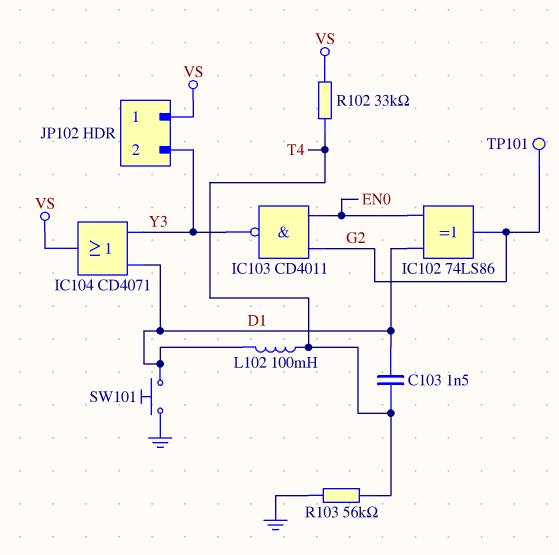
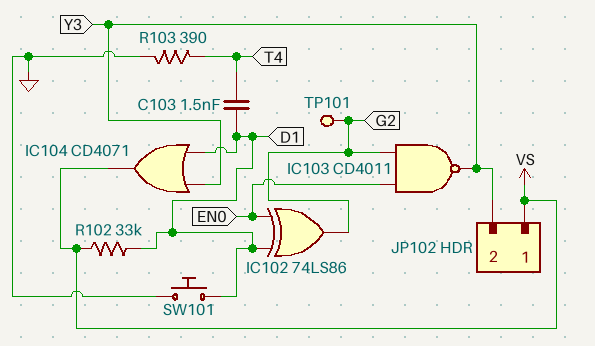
L102: 100mH (D1, T4) -> none
R102: 33k (T4, VS) -> 33k (D1, VS)
R103: 56k (GND, T4) -> 390 (GND, T4)

